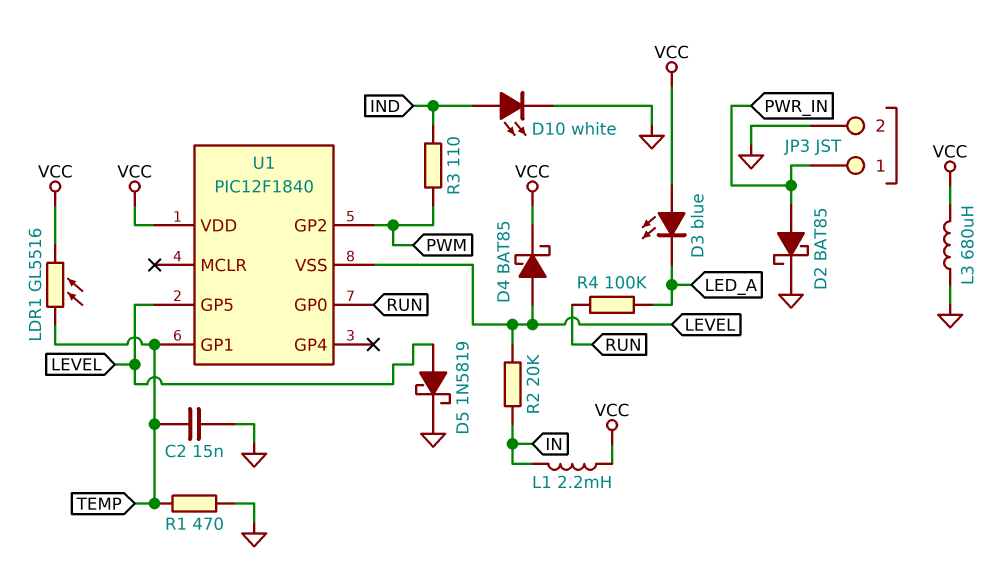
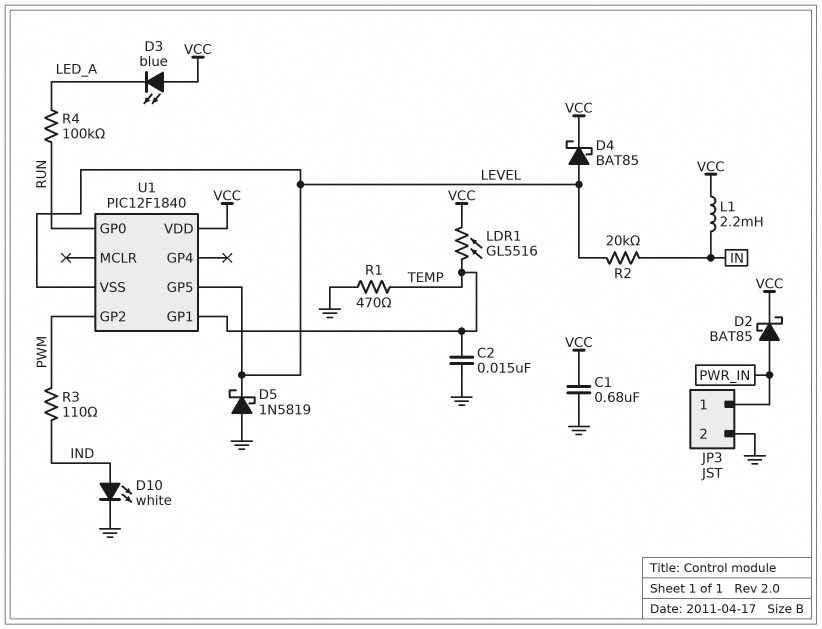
C1: none -> 680nF (GND, VCC)
D2: schottky BAT85 (A PWR_IN, K GND) -> schottky BAT85 (A PWR_IN, K VCC)
D5: schottky 1N5819 (A LEVEL, K GND) -> schottky 1N5819 (A GND, K LEVEL)
L3: 680uH (GND, VCC) -> none

